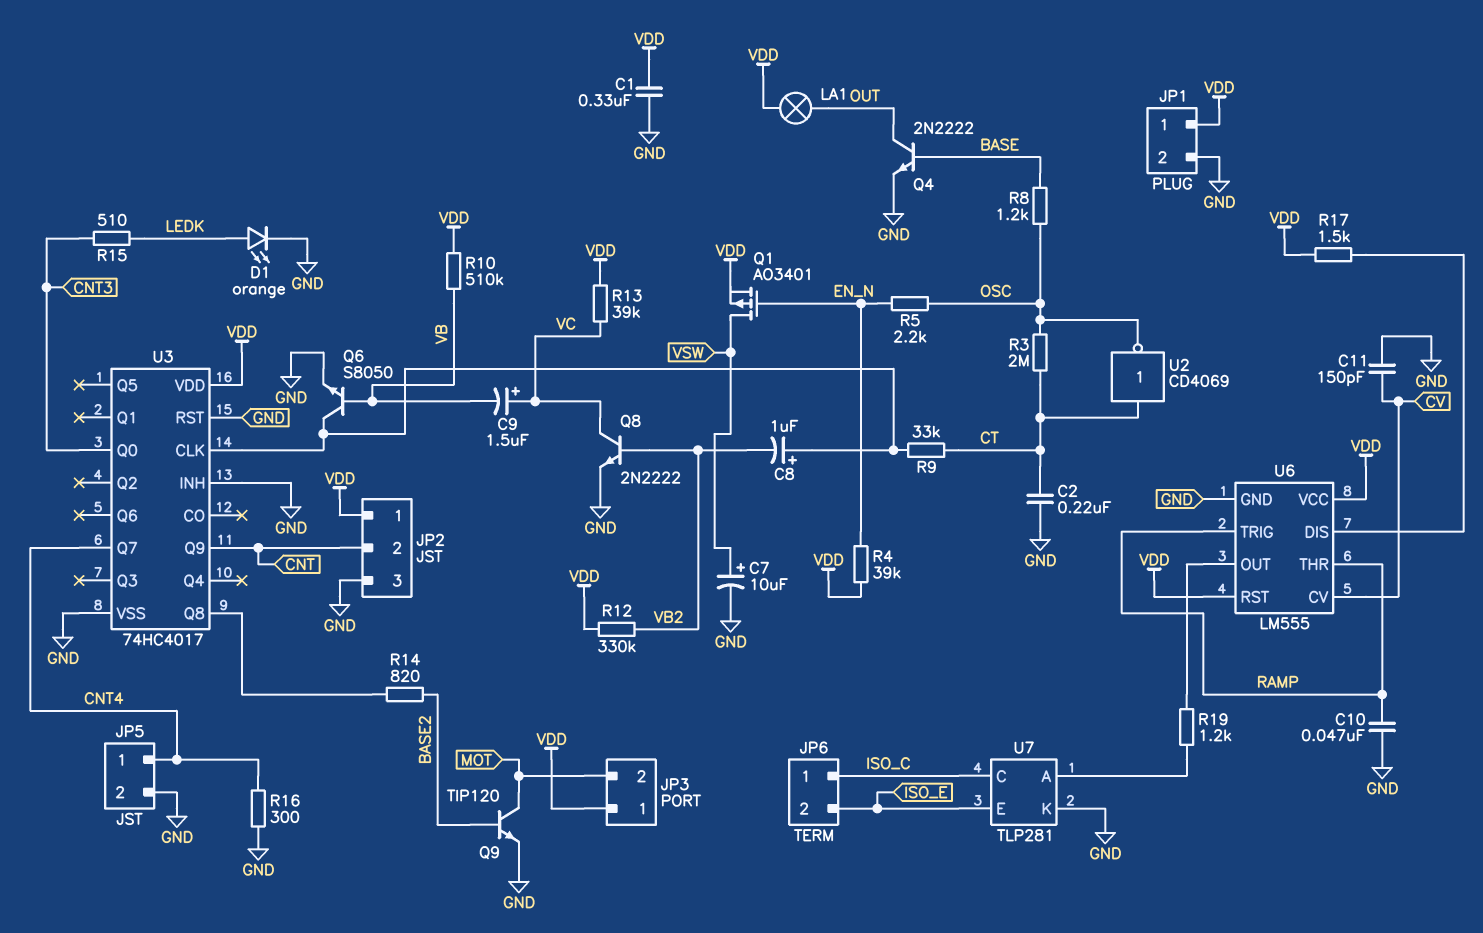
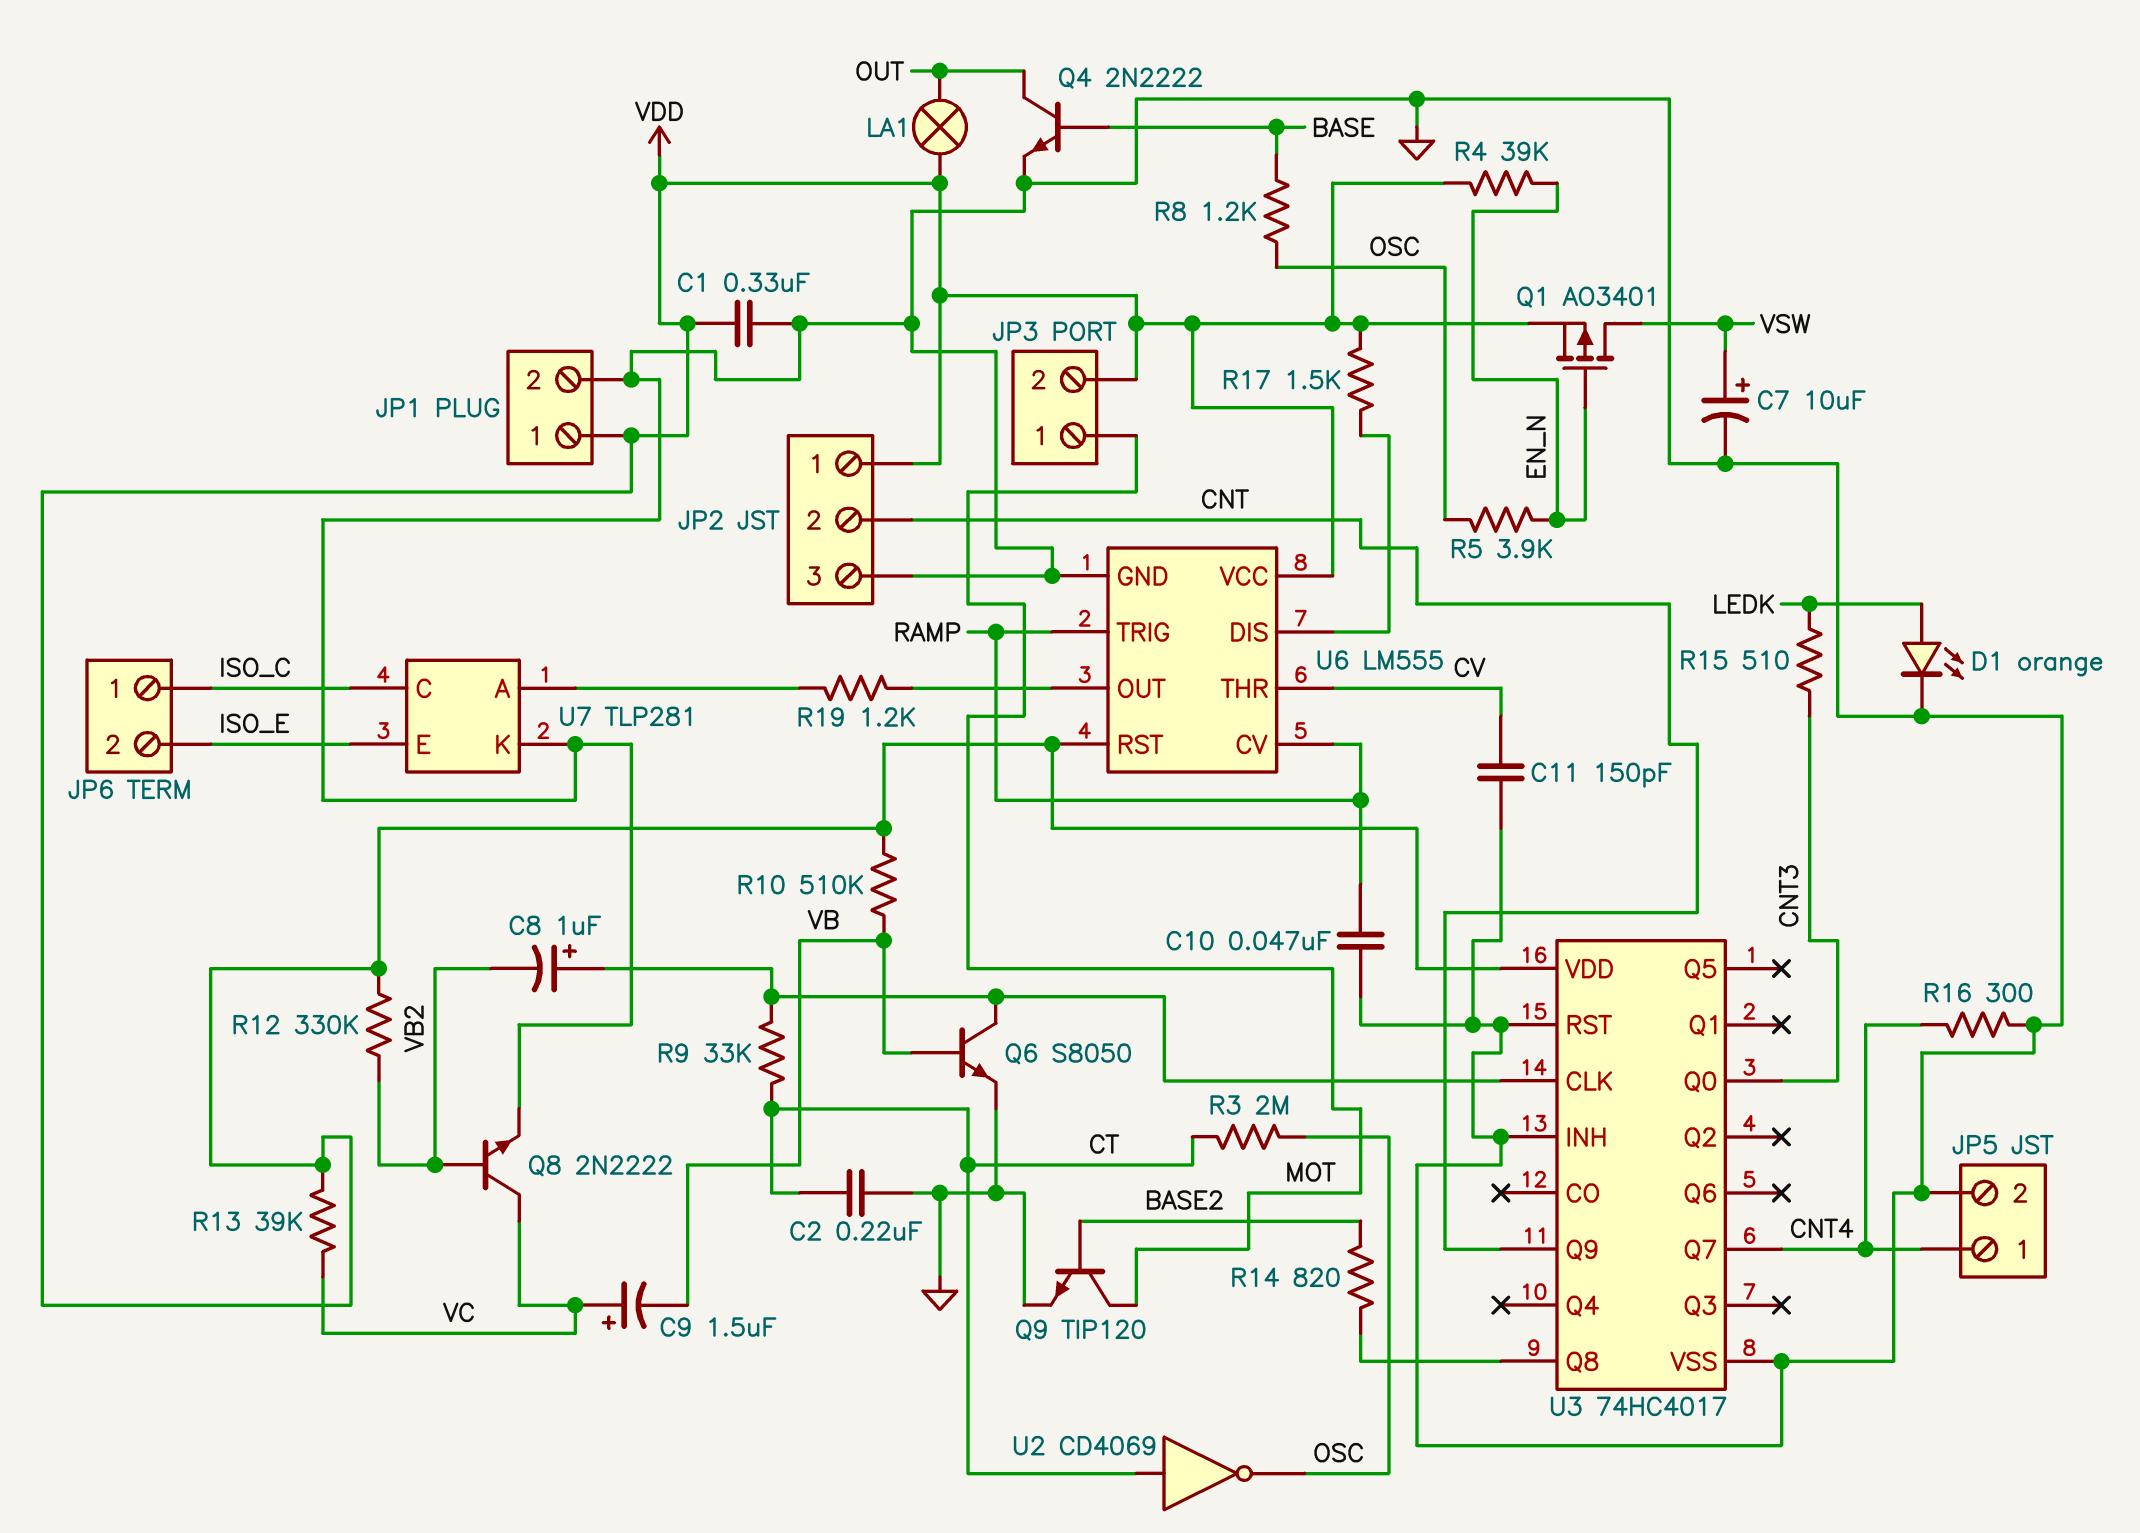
JP3 pin 1: VDD -> MOT
JP3 pin 2: MOT -> VDD
R5: 2.2k (EN_N, OSC) -> 3.9k (EN_N, OSC)
U6 pin CV: CV -> RAMP
U6 pin THR: RAMP -> CV

